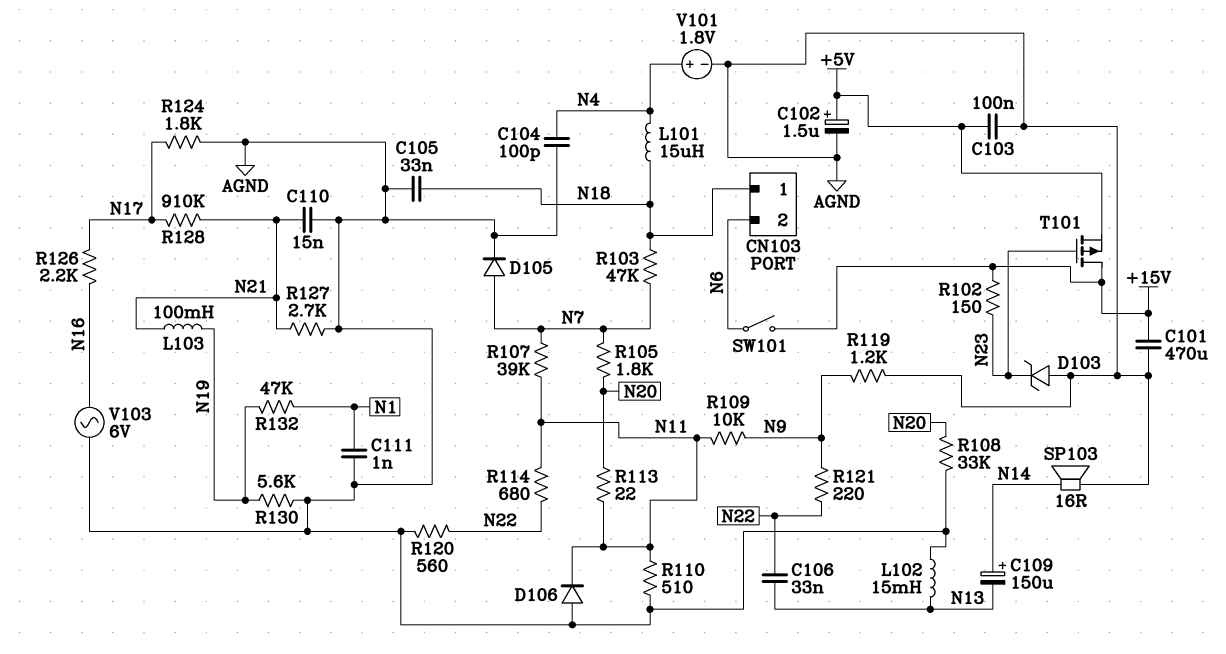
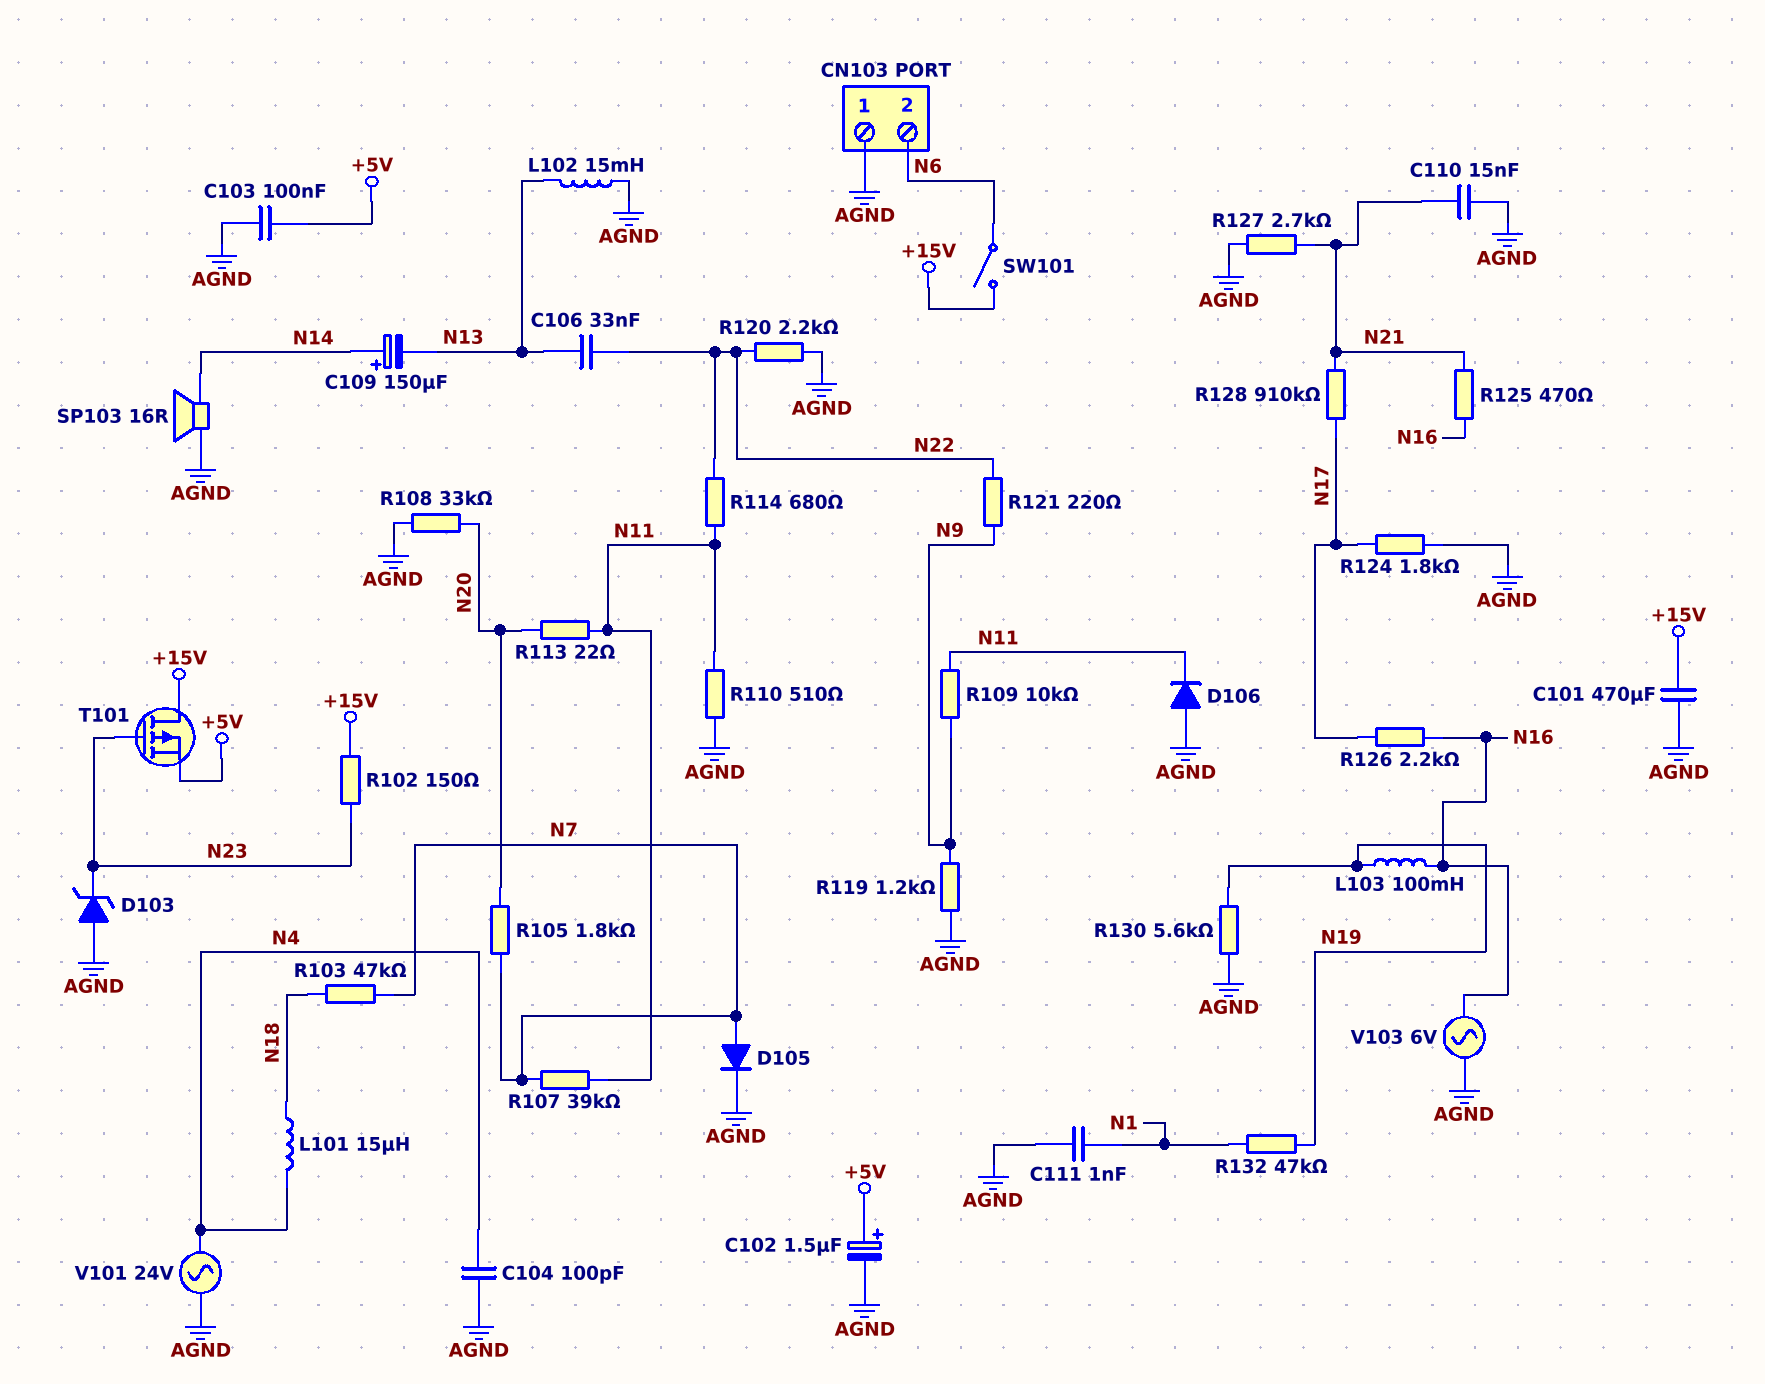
C105: 33nF (AGND, N18) -> none
CN103 pin 1: N18 -> AGND
L103: 100mH (N19, N21) -> 100mH (N16, N19)
R120: 560 (AGND, N22) -> 2.2k (AGND, N22)
R125: none -> 470 (N16, N21)
V101: 1.8V (plus N4, minus AGND) -> AC 24V (AGND, N4)

